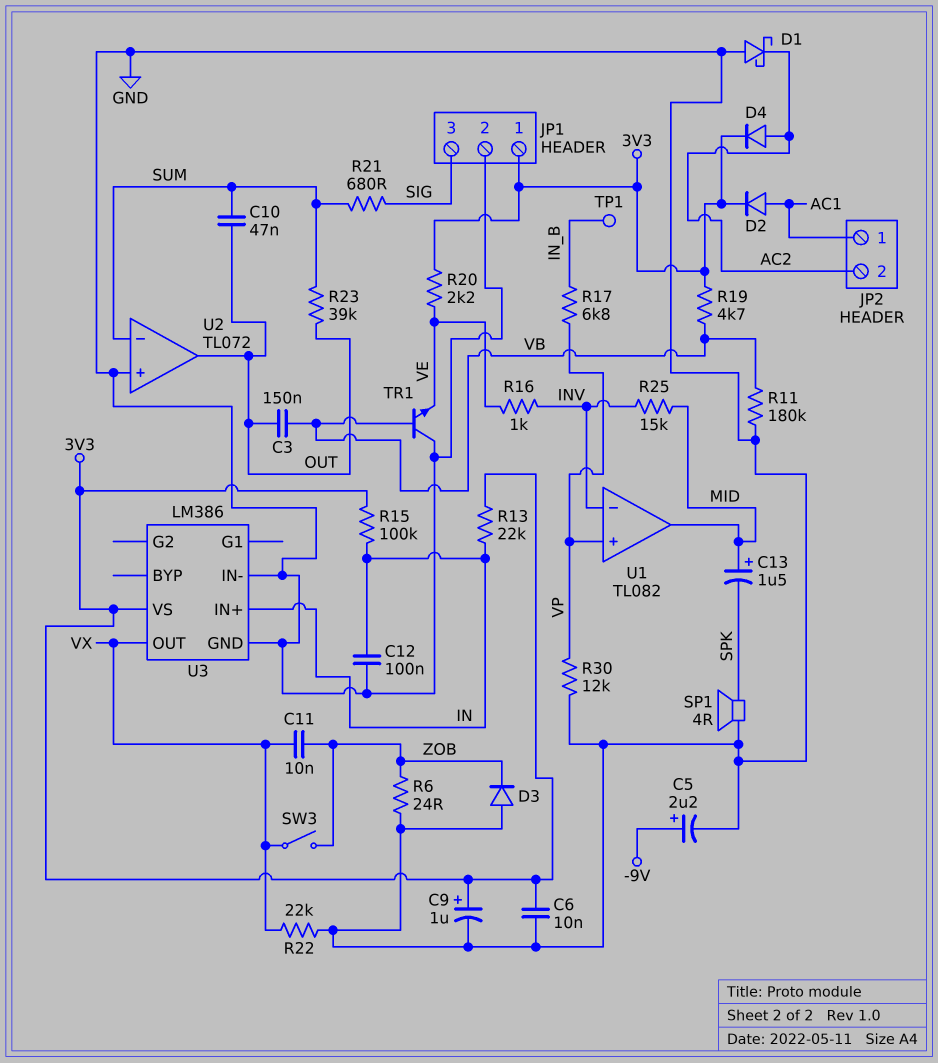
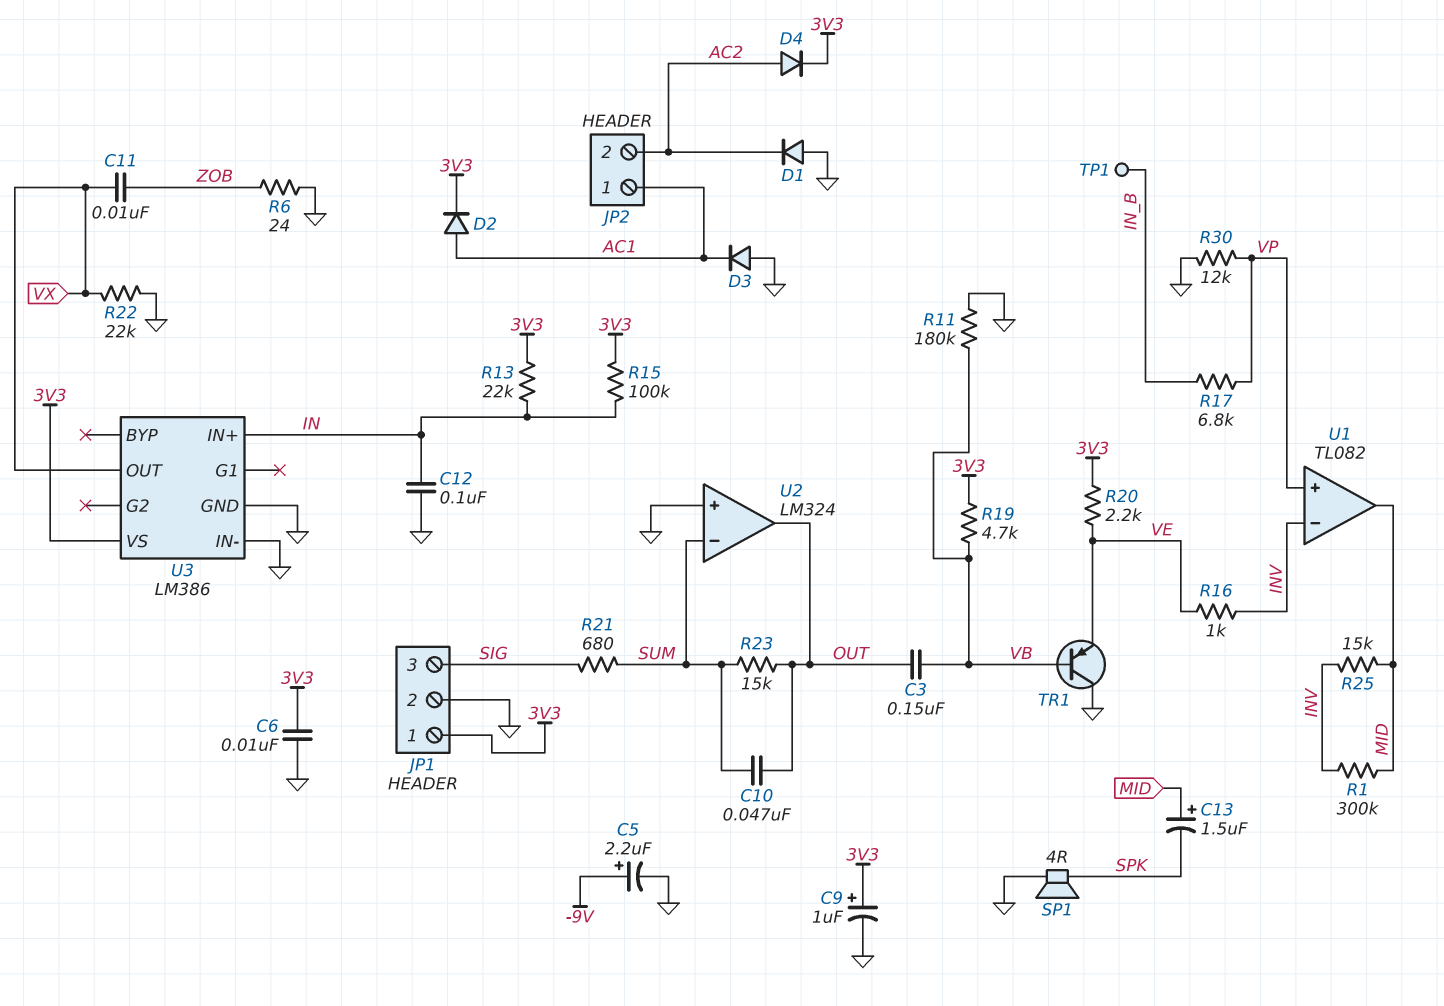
D1: schottky (A GND, K AC2) -> diode (A GND, K AC2)
D3: diode (A GND, K ZOB) -> diode (A GND, K AC1)
R1: none -> 300k (INV, MID)
R23: 39k (OUT, SUM) -> 15k (OUT, SUM)
SW3: switch (VX, ZOB) -> none
TR1: NPN (B VB, C GND, E VE) -> PNP (B VB, C GND, E VE)
U2: TL072 -> LM324

